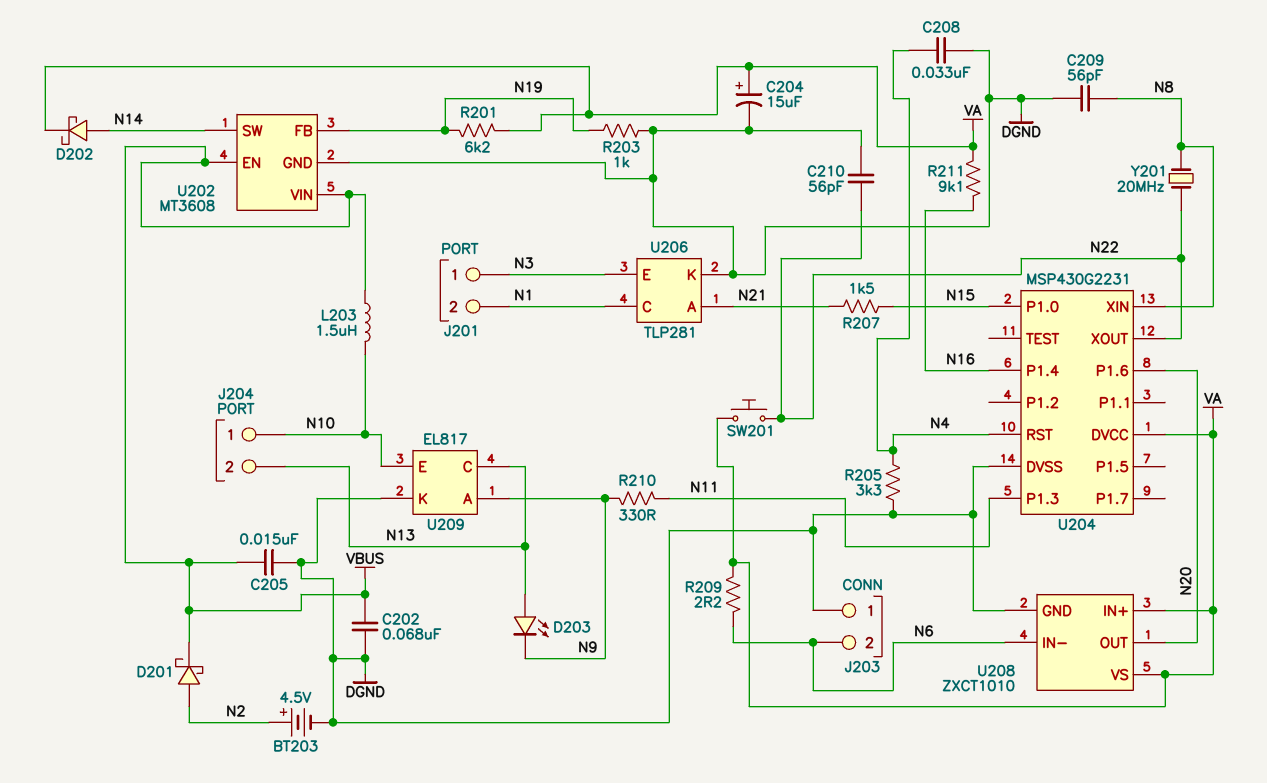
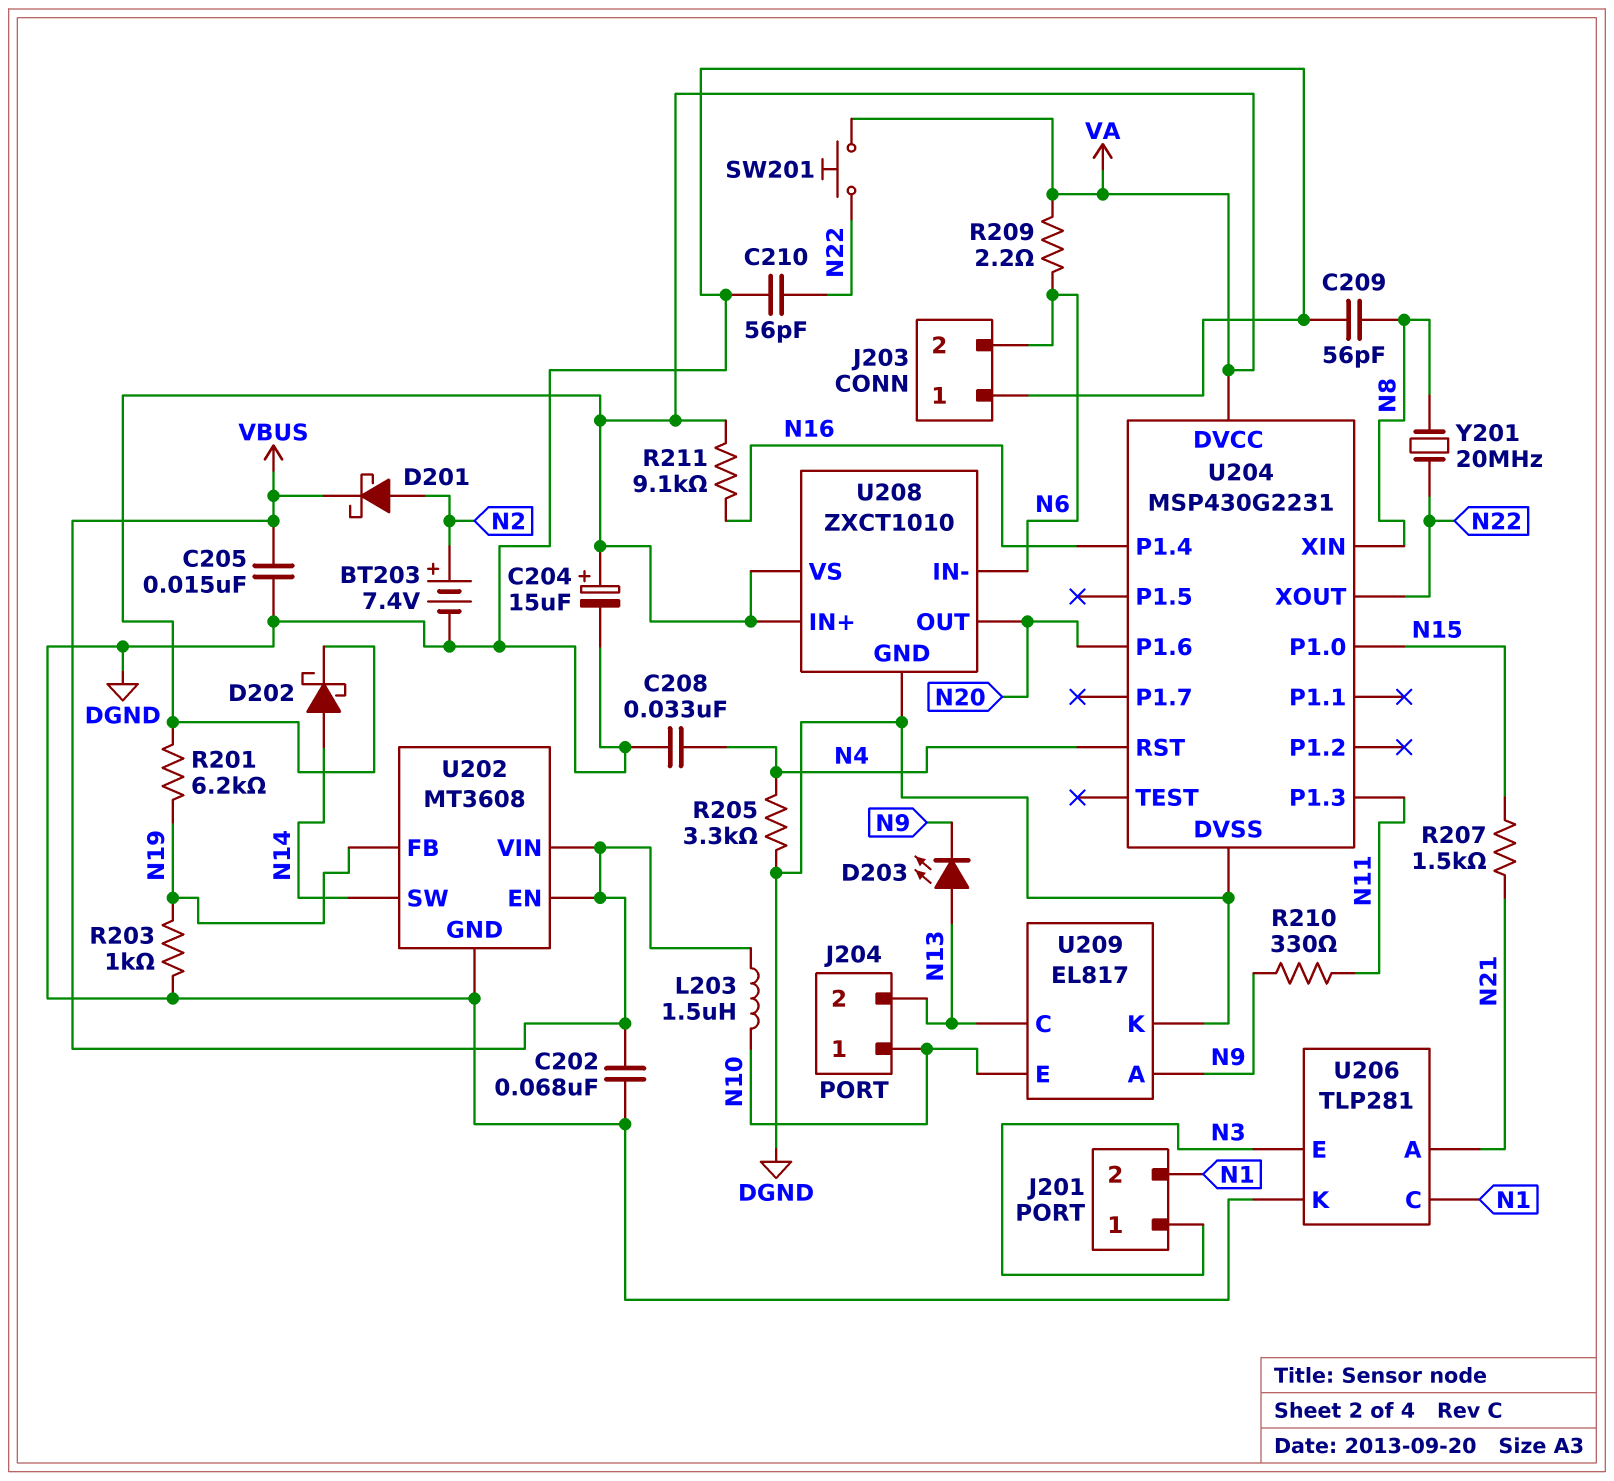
BT203: 4.5V (plus N2, minus DGND) -> 7.4V (plus N2, minus DGND)

